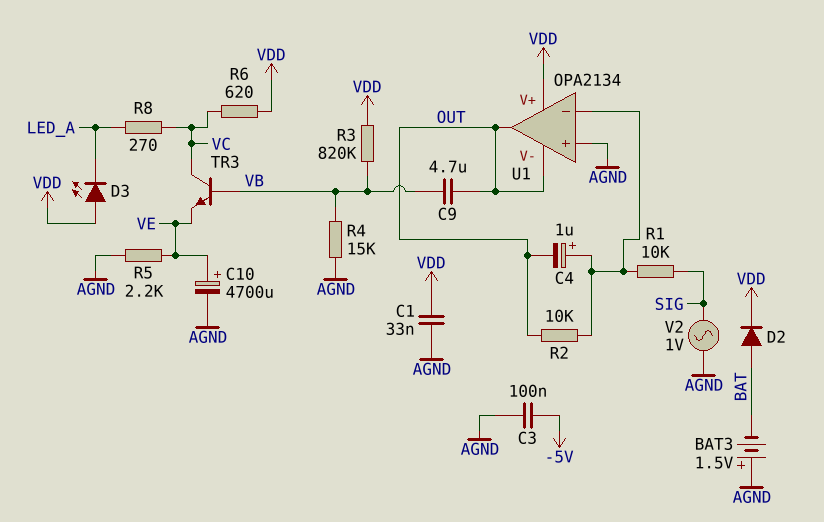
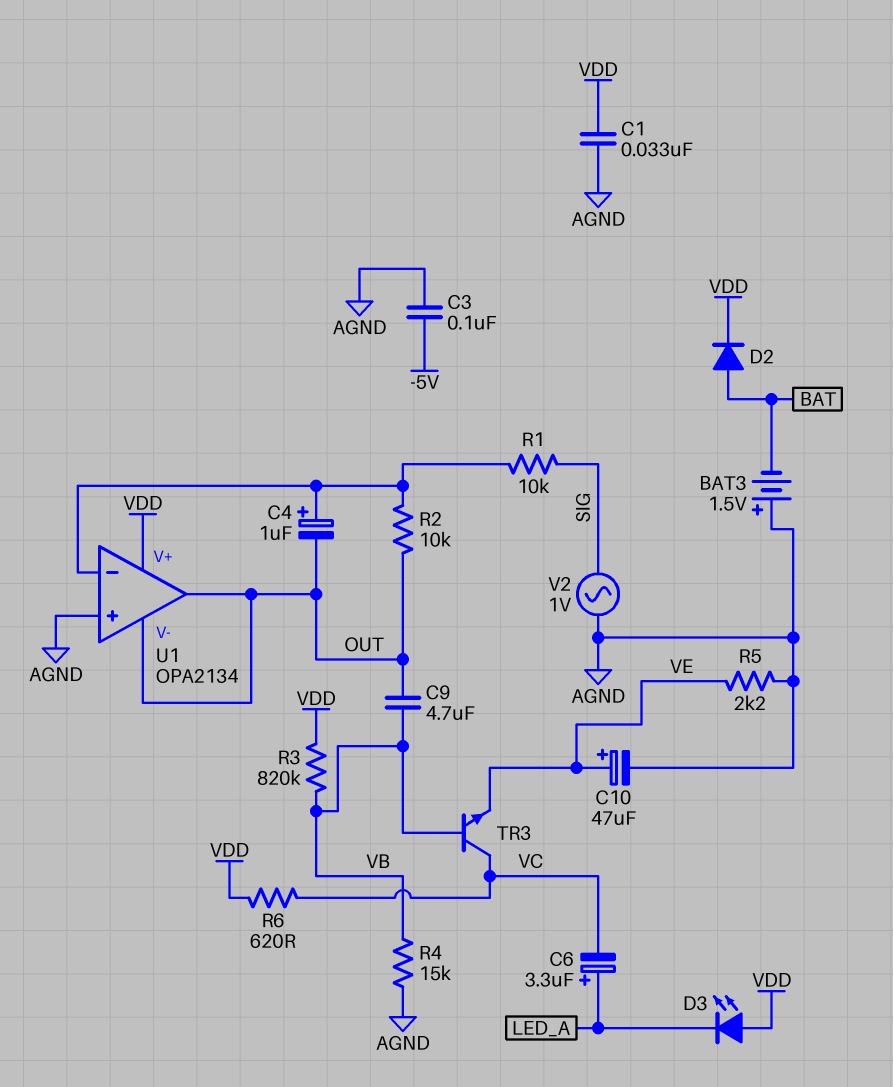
C6: none -> 3.3uF (plus LED_A, minus VC)
C10: 4700uF (plus VE, minus AGND) -> 47uF (plus VE, minus AGND)
R8: 270 (LED_A, VC) -> none

